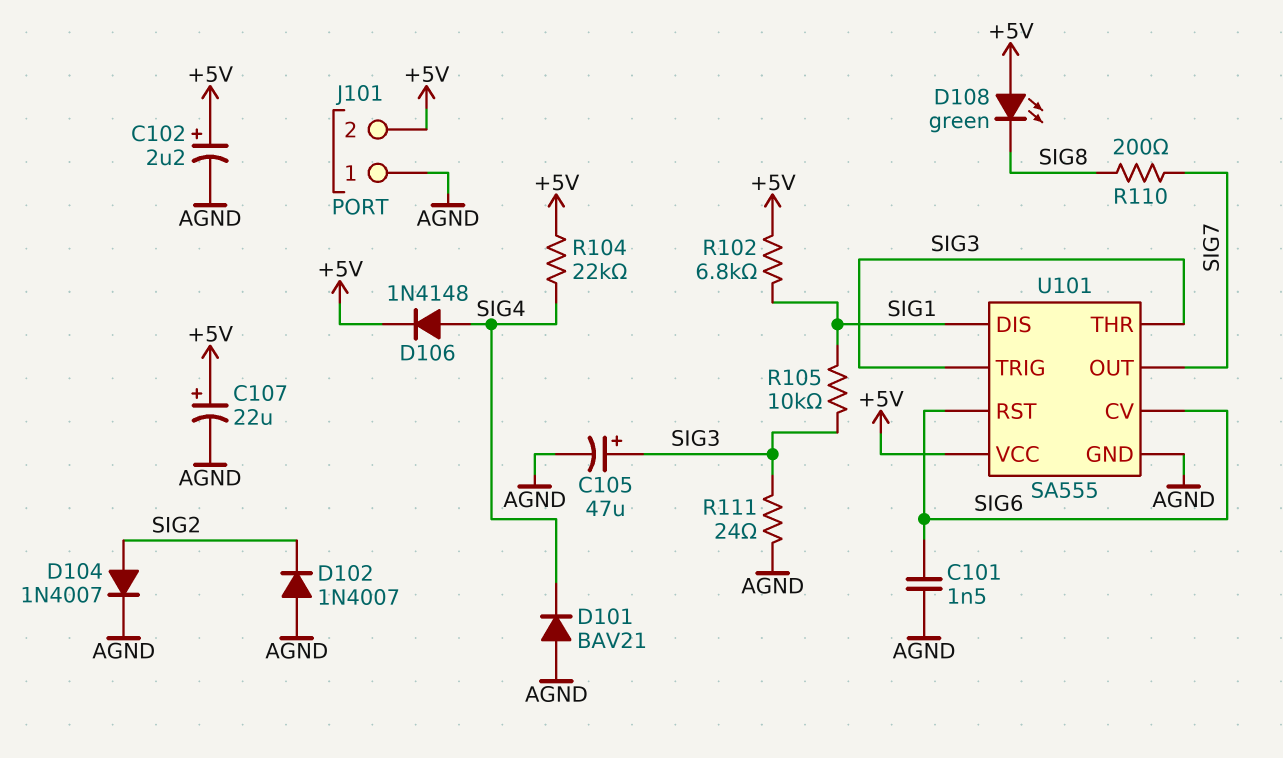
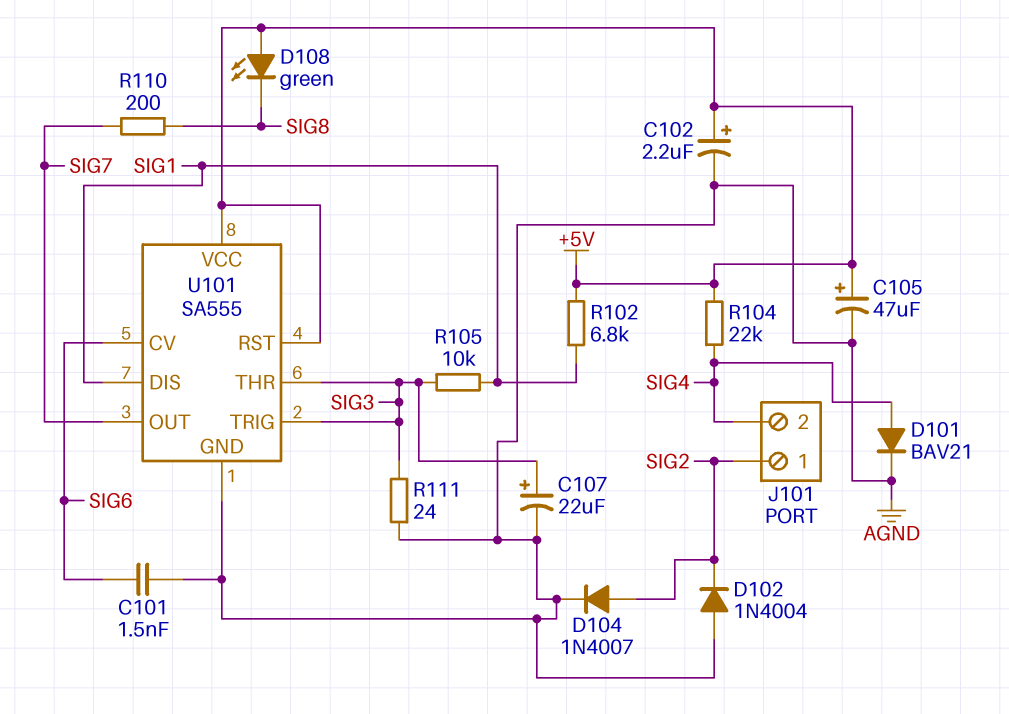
C105: 47uF (plus SIG3, minus AGND) -> 47uF (plus +5V, minus AGND)
C107: 22uF (plus +5V, minus AGND) -> 22uF (plus SIG3, minus AGND)
D101: diode BAV21 (A AGND, K SIG4) -> diode BAV21 (A SIG4, K AGND)
D102: diode 1N4007 (A AGND, K SIG2) -> diode 1N4004 (A AGND, K SIG2)
D106: diode 1N4148 (A SIG4, K +5V) -> none
J101 pin 1: AGND -> SIG2
J101 pin 2: +5V -> SIG4
U101 pin RST: SIG6 -> +5V

